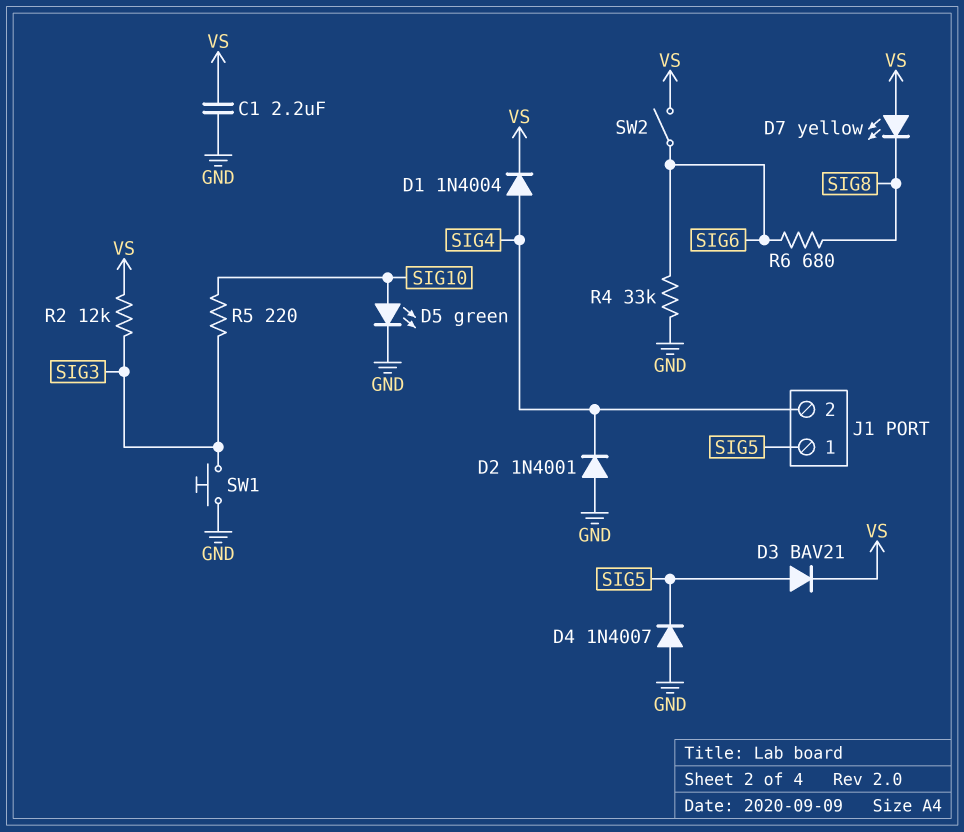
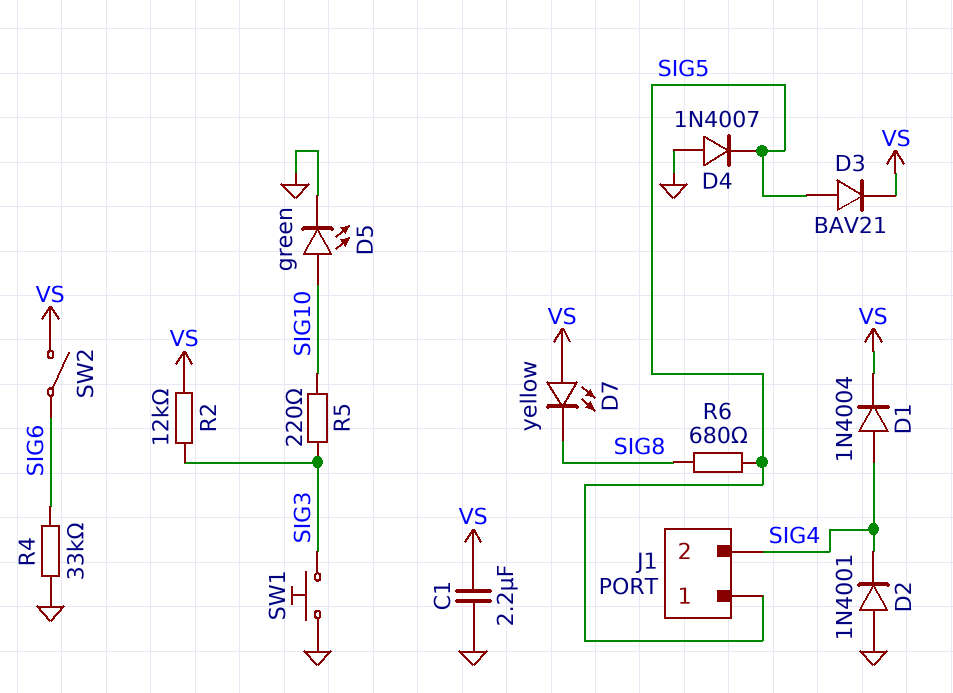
R6: 680 (SIG6, SIG8) -> 680 (SIG5, SIG8)

